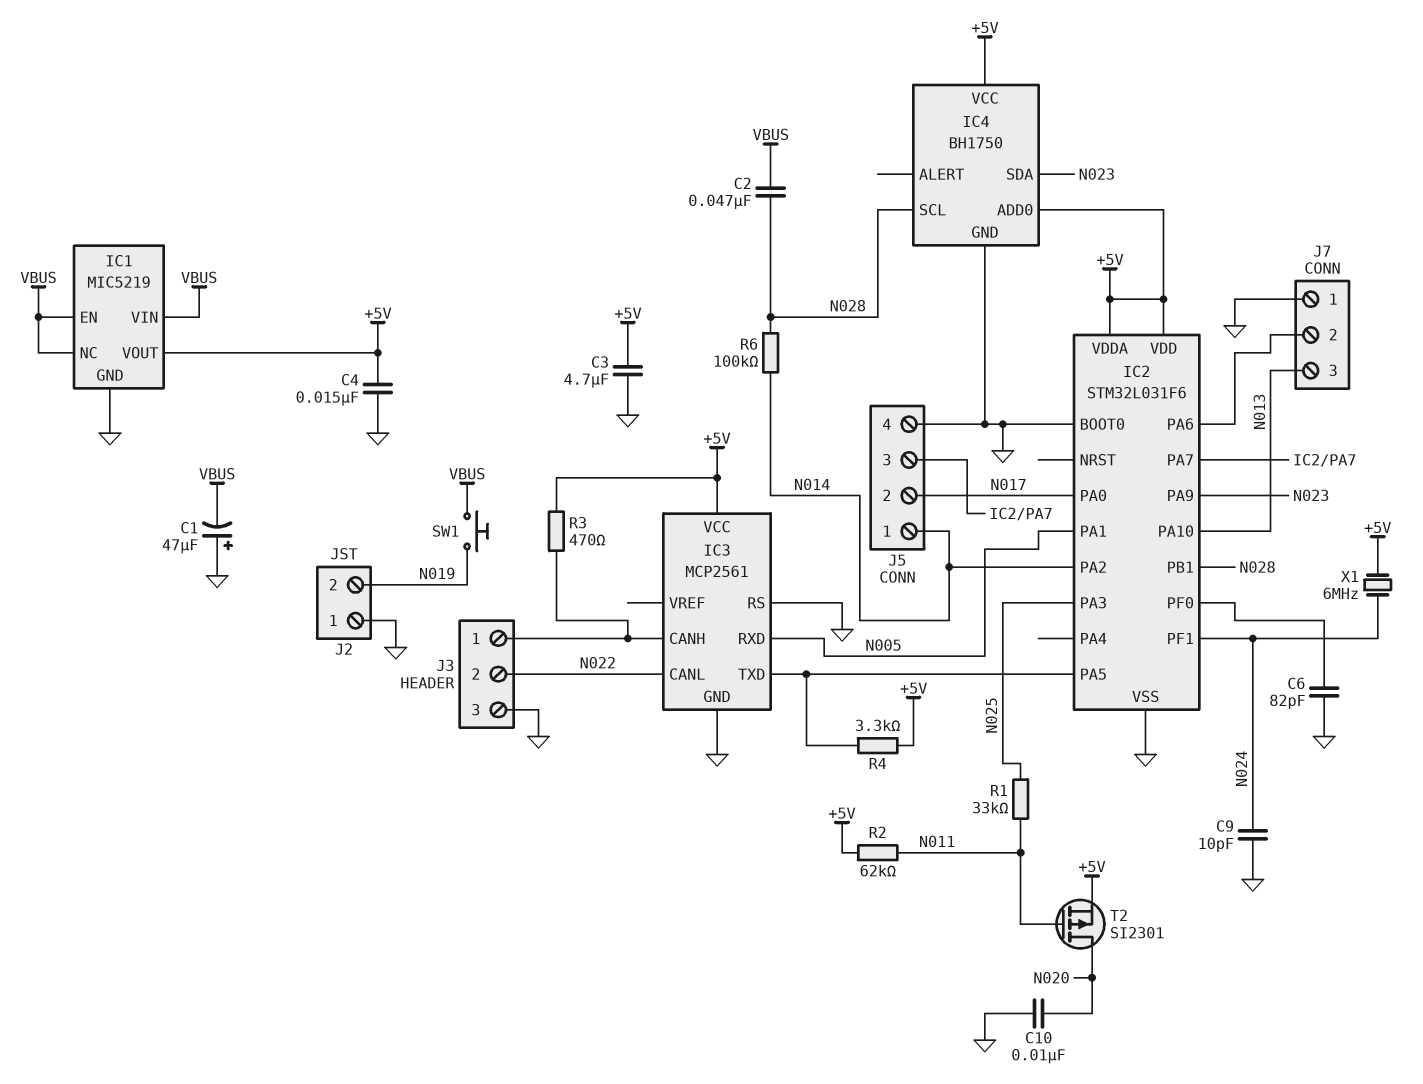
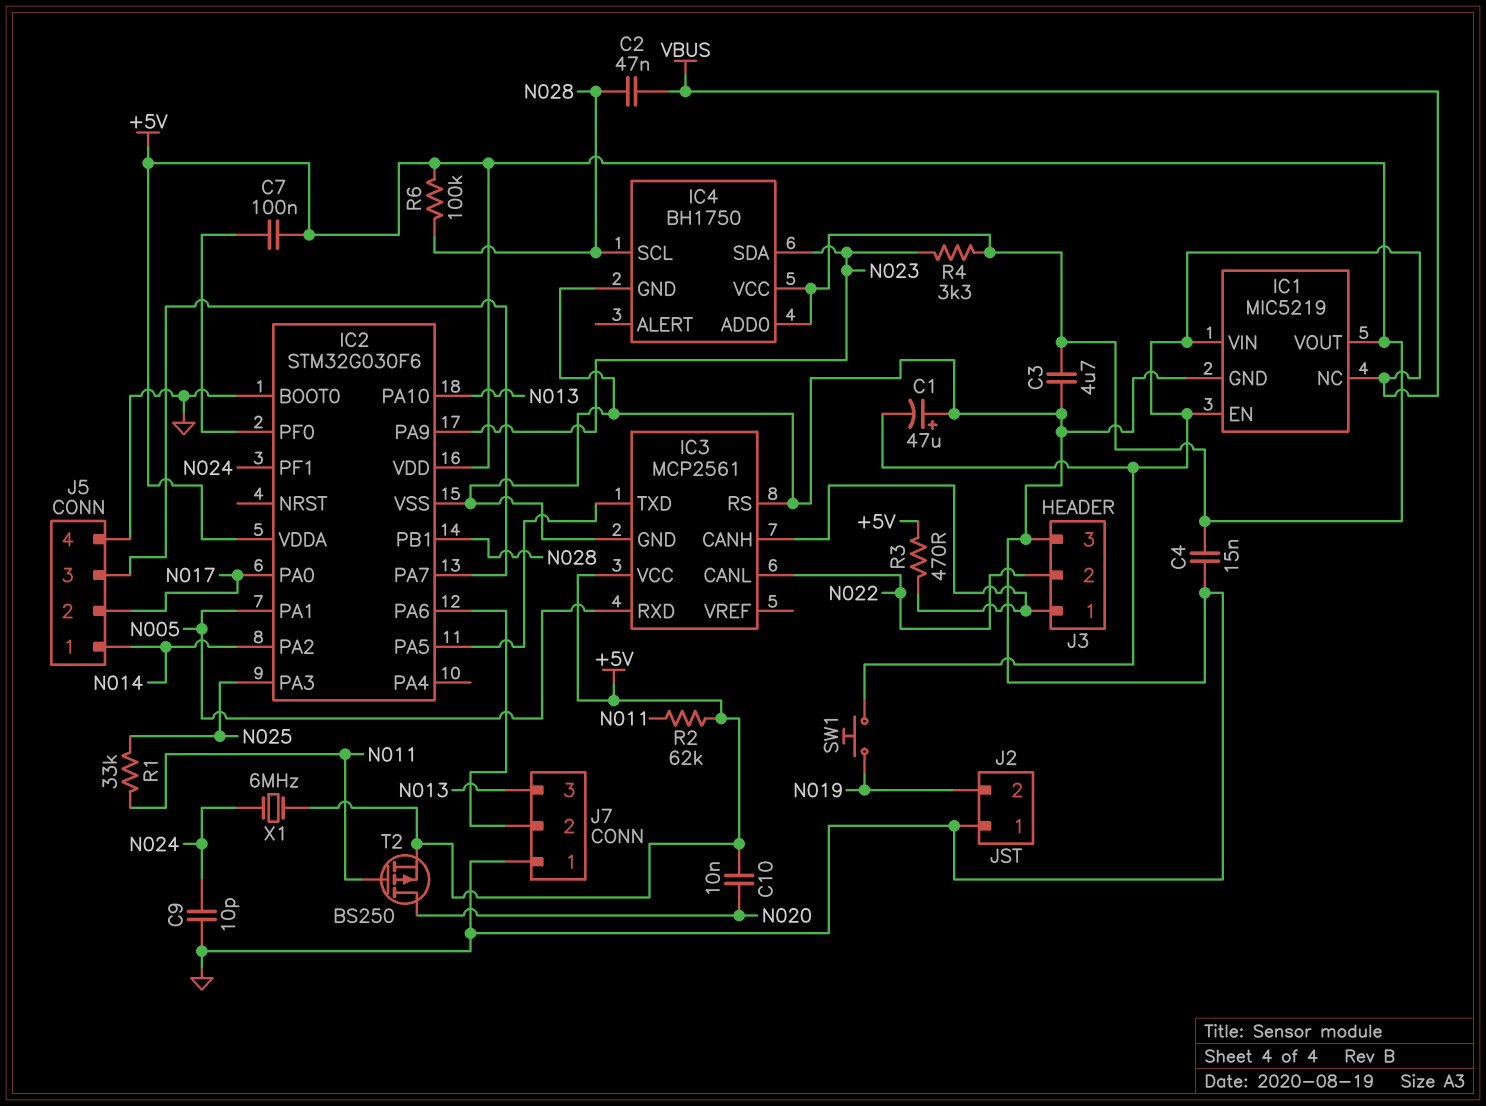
C6: 82pF (GND, IC2/PF0) -> none
C7: none -> 100nF (+5V, IC2/PF0)
C10: 10nF (GND, N020) -> 10nF (+5V, N020)
IC2: STM32L031F6 -> STM32G030F6
R4: 3.3k (+5V, IC2/PA5) -> 3.3k (+5V, N023)
R6: 100k (N014, N028) -> 100k (+5V, N028)
T2: PMOS SI2301 (G N011, D N020, S +5V) -> PMOS BS250 (G N011, D N020, S +5V)

